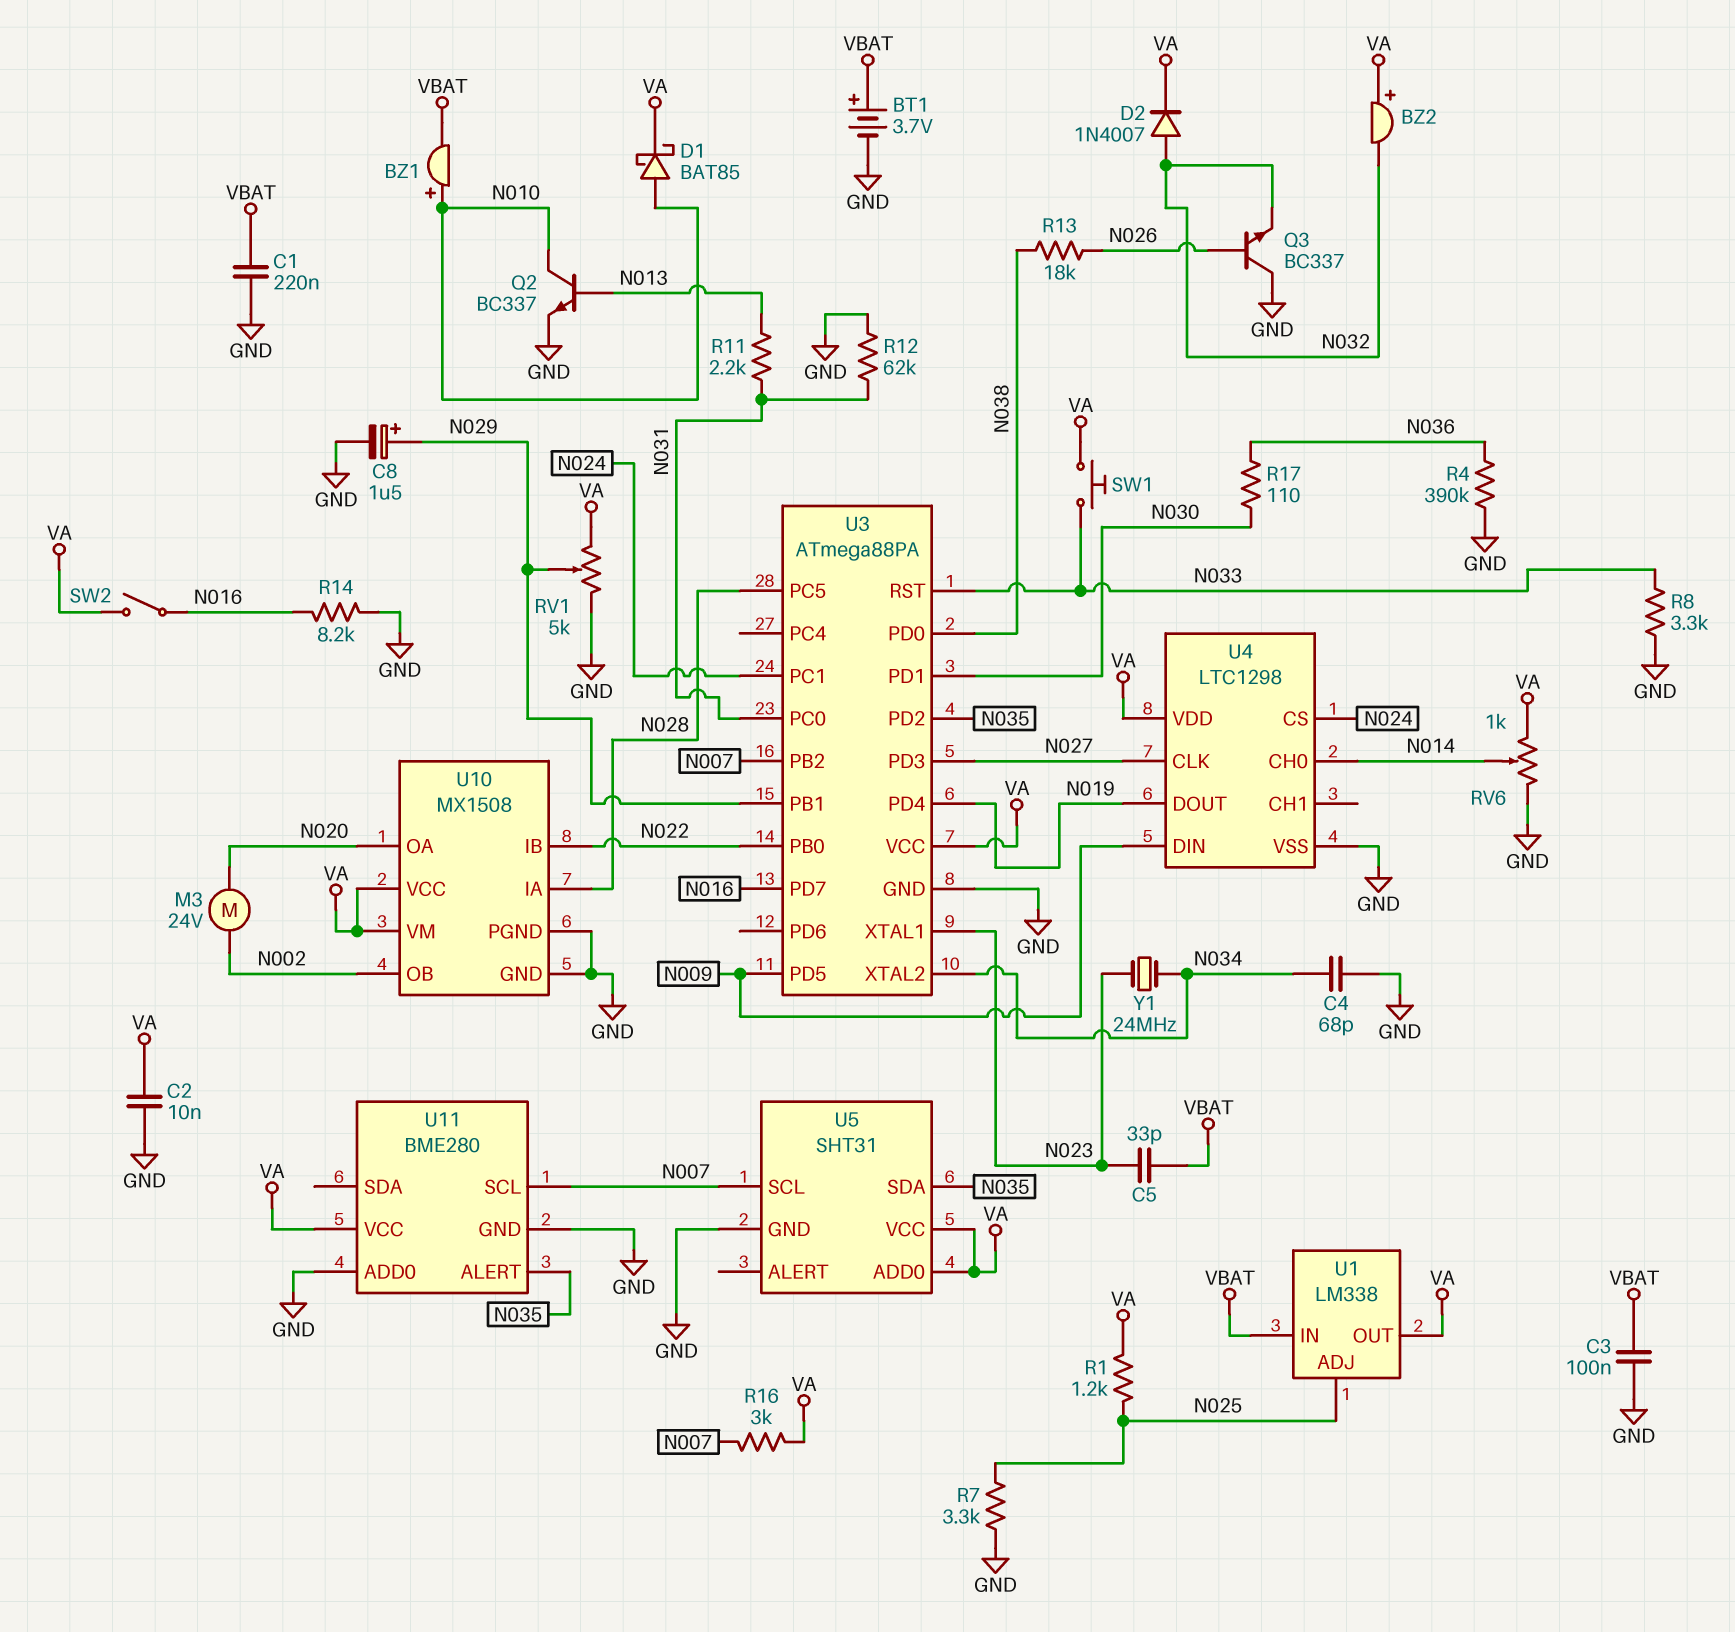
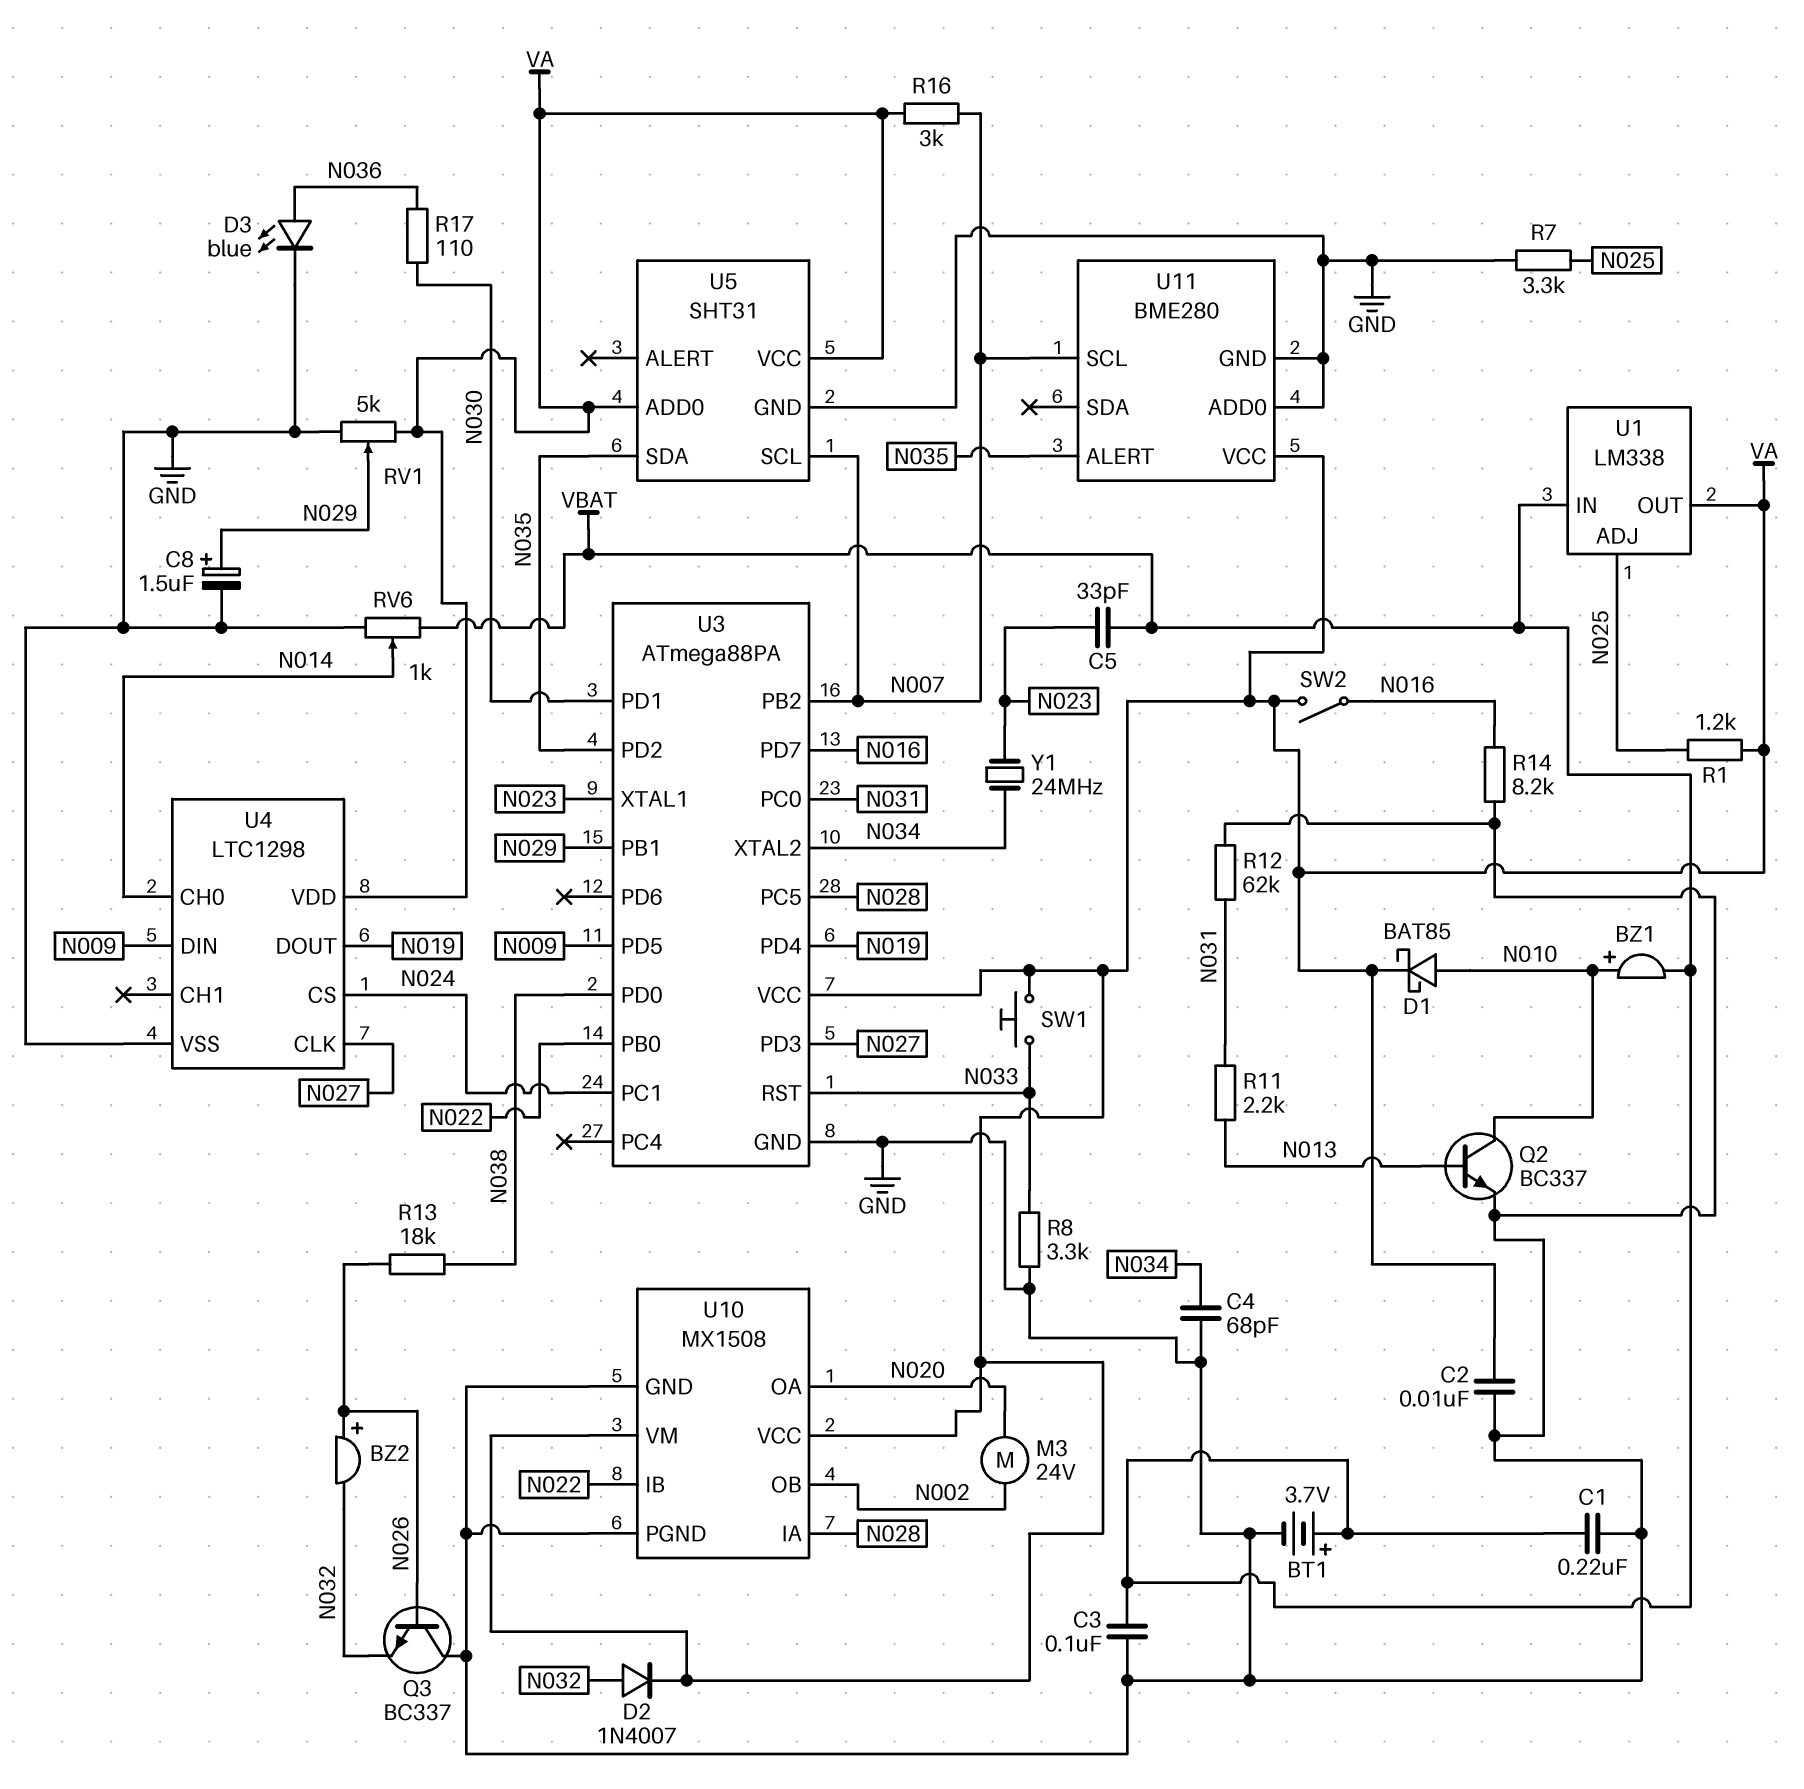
BZ2: buzzer (plus VA, minus N032) -> buzzer (plus N026, minus N032)
D3: none -> LED blue (A N036, K GND)
R4: 390k (GND, N036) -> none
RV6: 1k (GND, VA, wiper N014) -> 1k (GND, VBAT, wiper N014)

